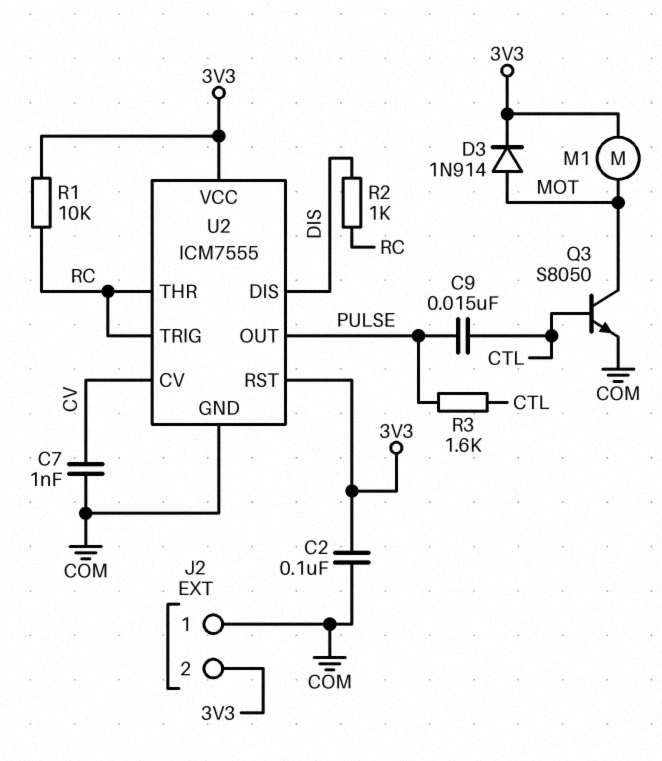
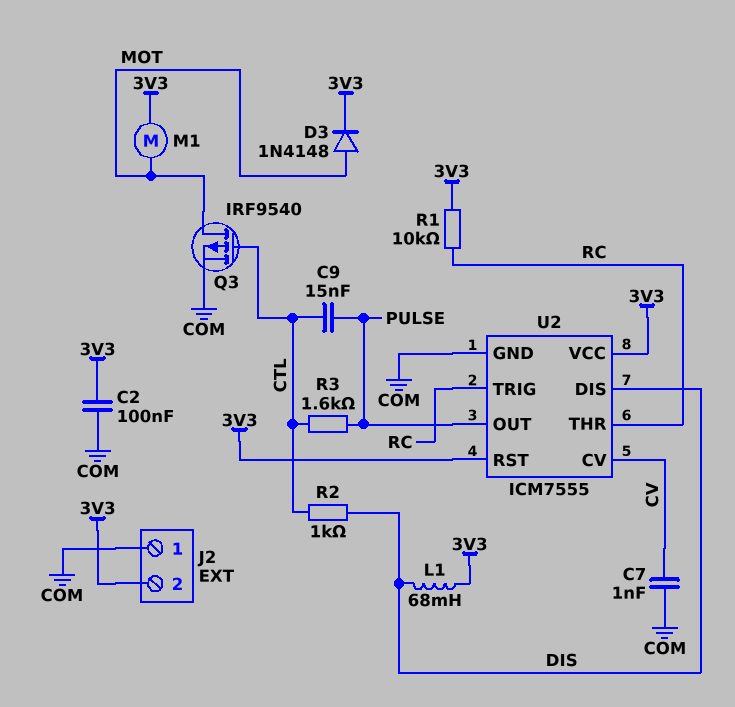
D3: diode 1N914 (A MOT, K 3V3) -> diode 1N4148 (A MOT, K 3V3)
L1: none -> 68mH (3V3, DIS)
Q3: NPN S8050 (B CTL, C MOT, E COM) -> PMOS IRF9540 (G CTL, D MOT, S COM)
R2: 1k (DIS, RC) -> 1k (CTL, DIS)

